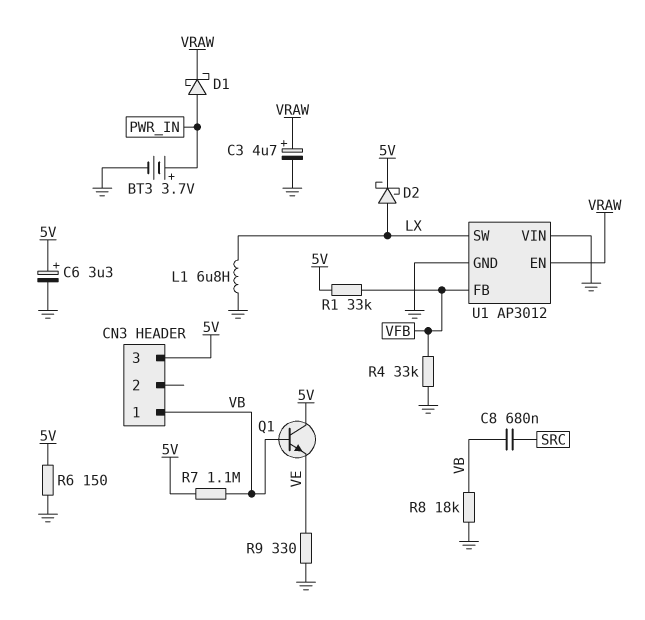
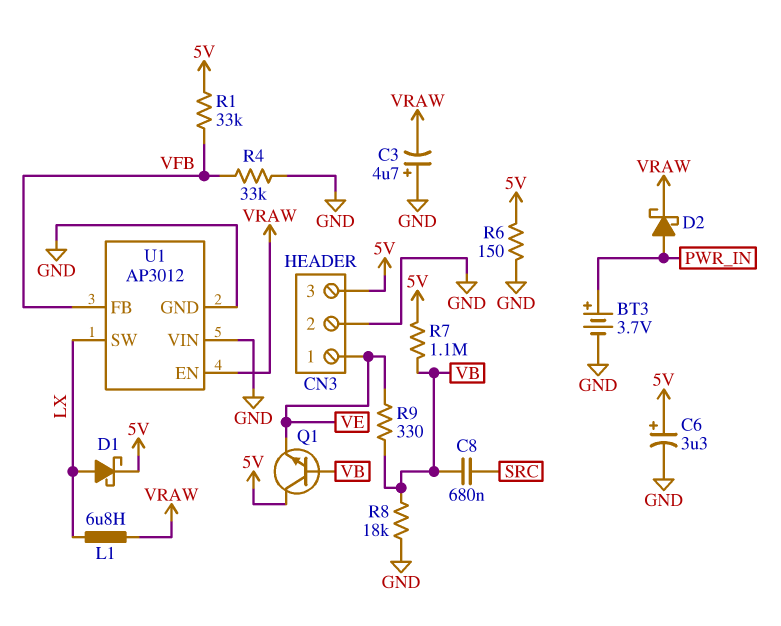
C3: 4.7uF (plus VRAW, minus GND) -> 4.7uF (plus GND, minus VRAW)
CN3 pin 1: VB -> VE
CN3 pin 2: none -> GND
D1: schottky (A PWR_IN, K VRAW) -> schottky (A LX, K 5V)
D2: schottky (A LX, K 5V) -> schottky (A PWR_IN, K VRAW)
L1: 6.8uH (GND, LX) -> 6.8uH (LX, VRAW)
R9: 330 (GND, VE) -> 330 (VB, VE)

